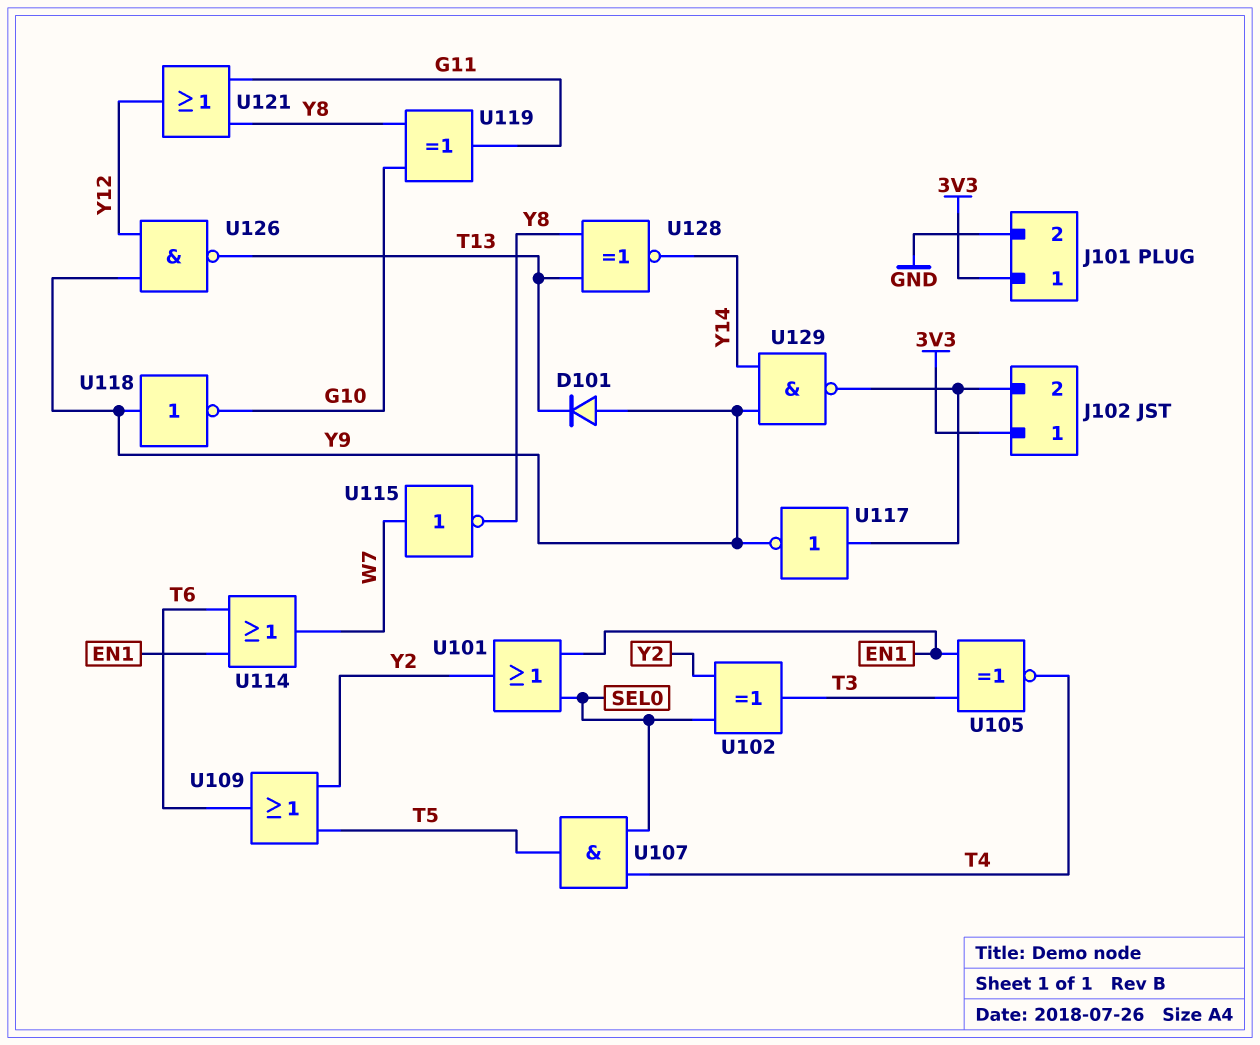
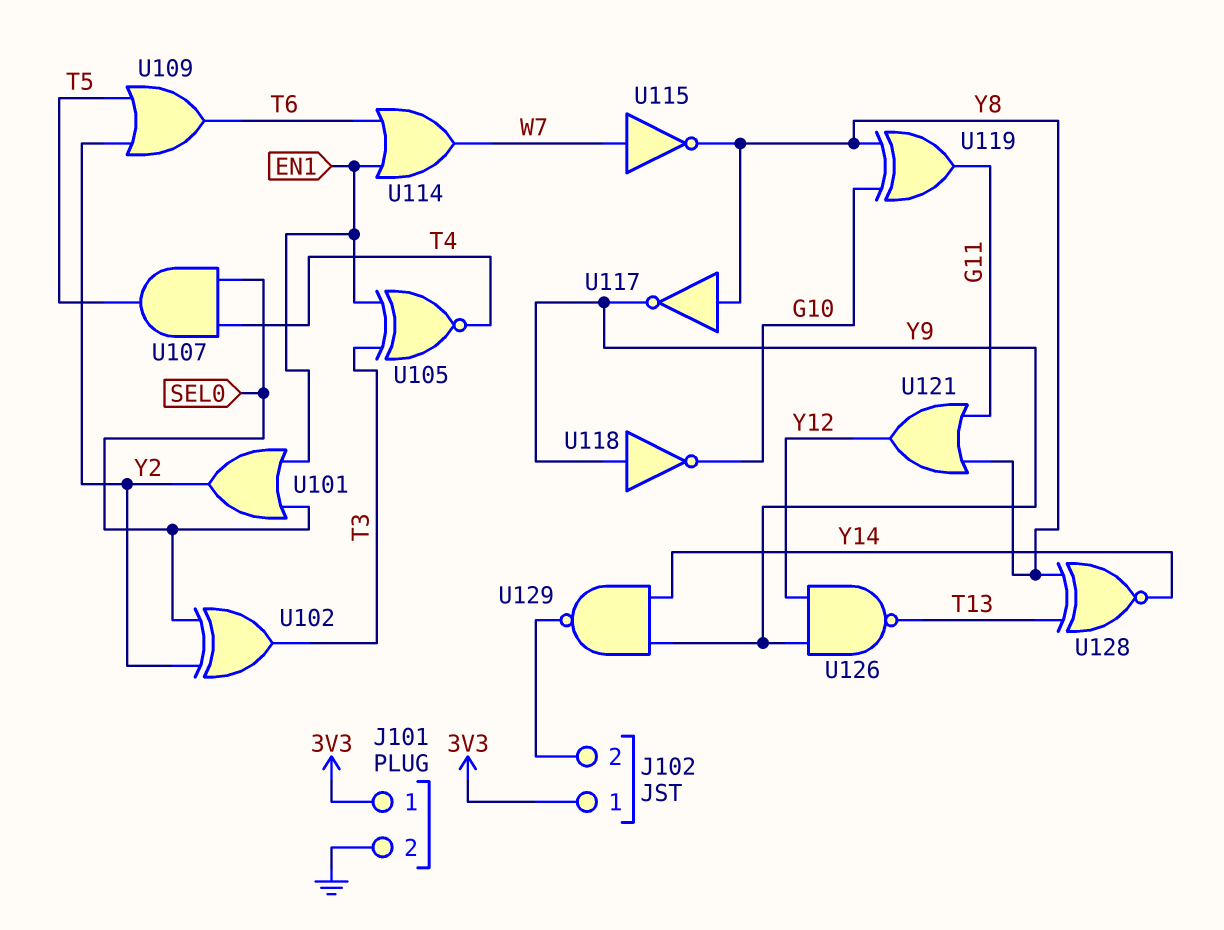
D101: diode (A Y9, K T13) -> none
U117: NOT (in J102/2, out Y9) -> NOT (in Y8, out Y9)

